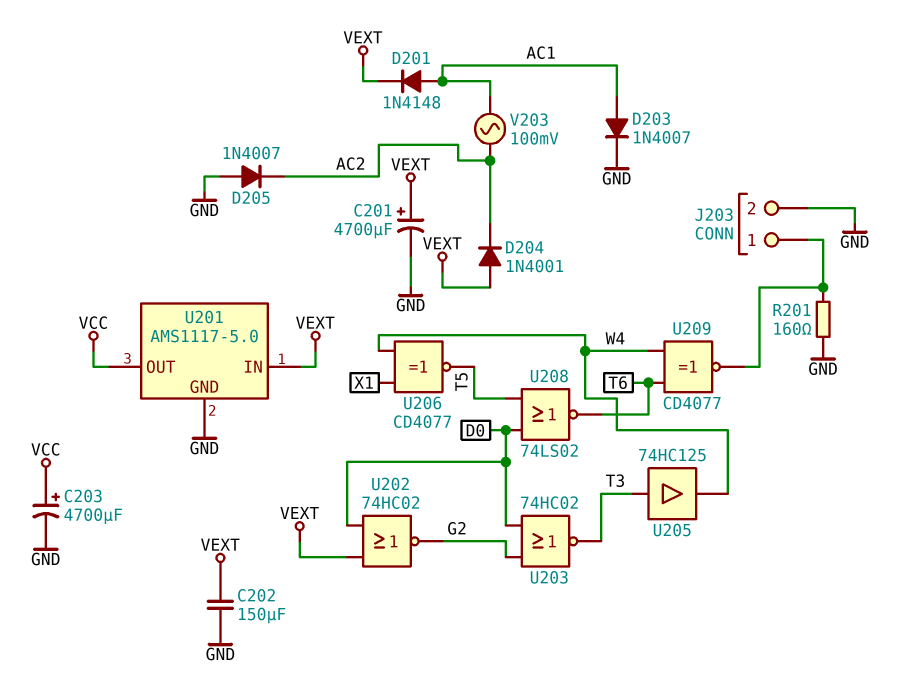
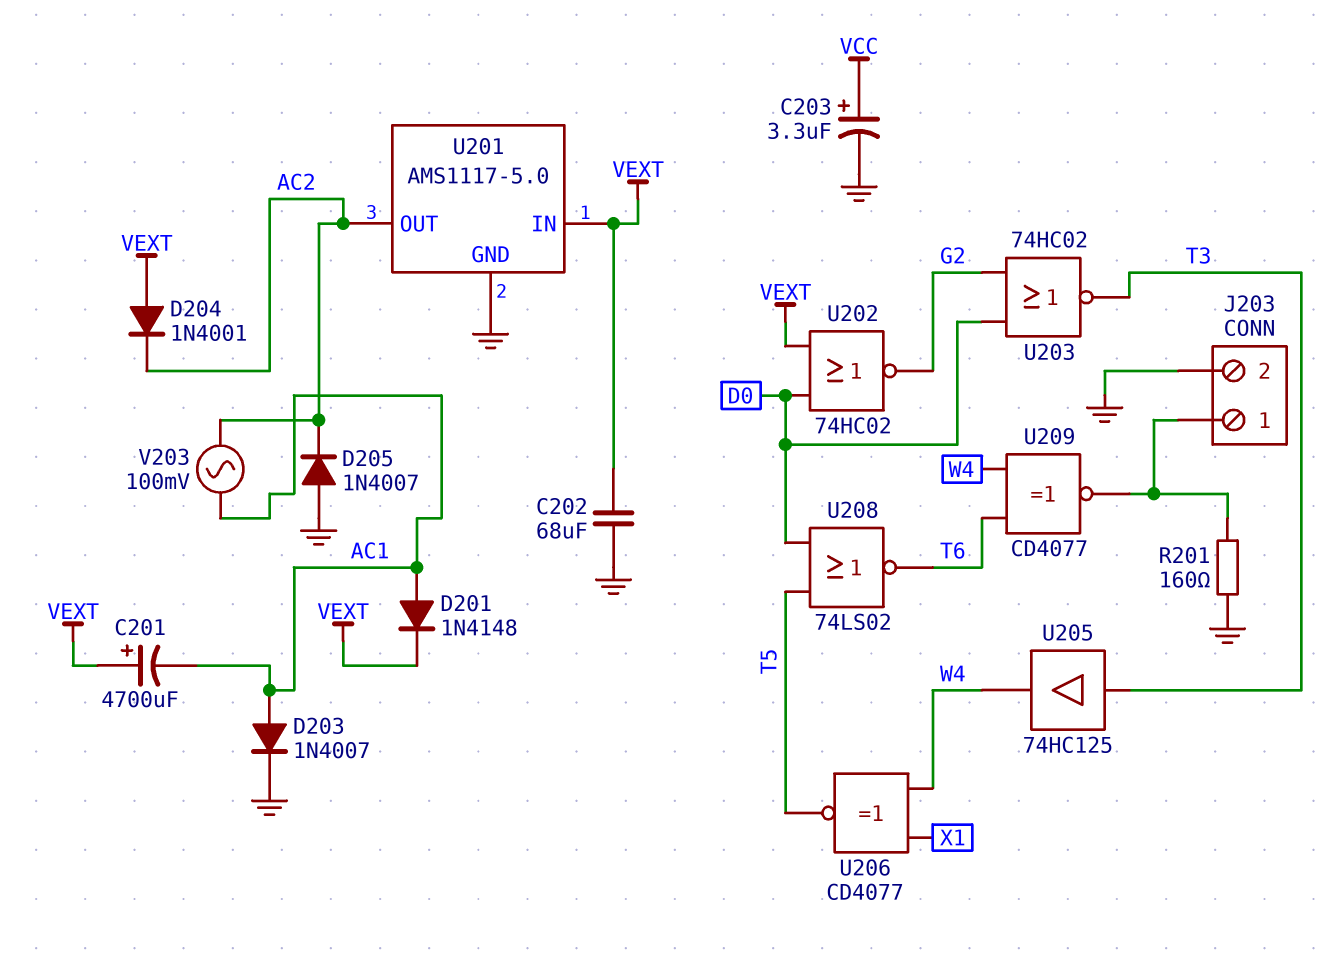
C201: 4700uF (plus VEXT, minus GND) -> 4700uF (plus VEXT, minus AC1)
C202: 150uF (GND, VEXT) -> 68uF (GND, VEXT)
C203: 4700uF (plus VCC, minus GND) -> 3.3uF (plus VCC, minus GND)
U201 pin OUT: VCC -> AC2

